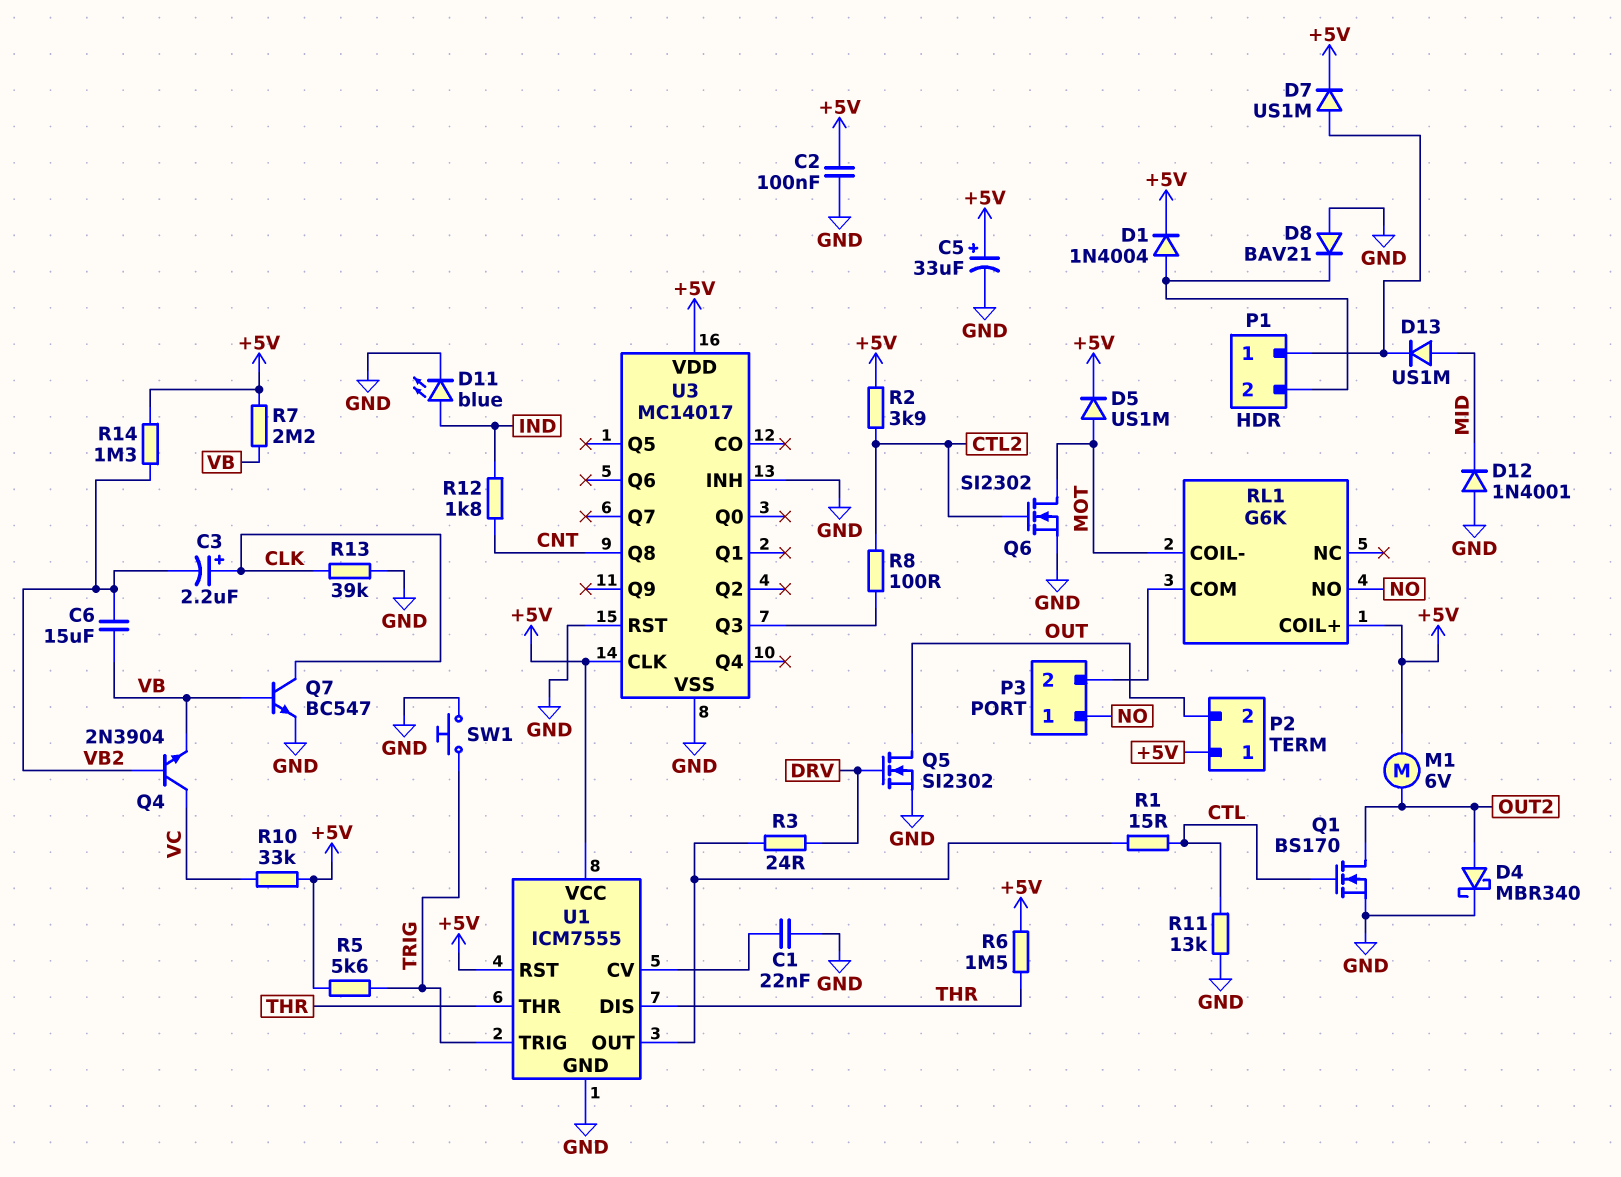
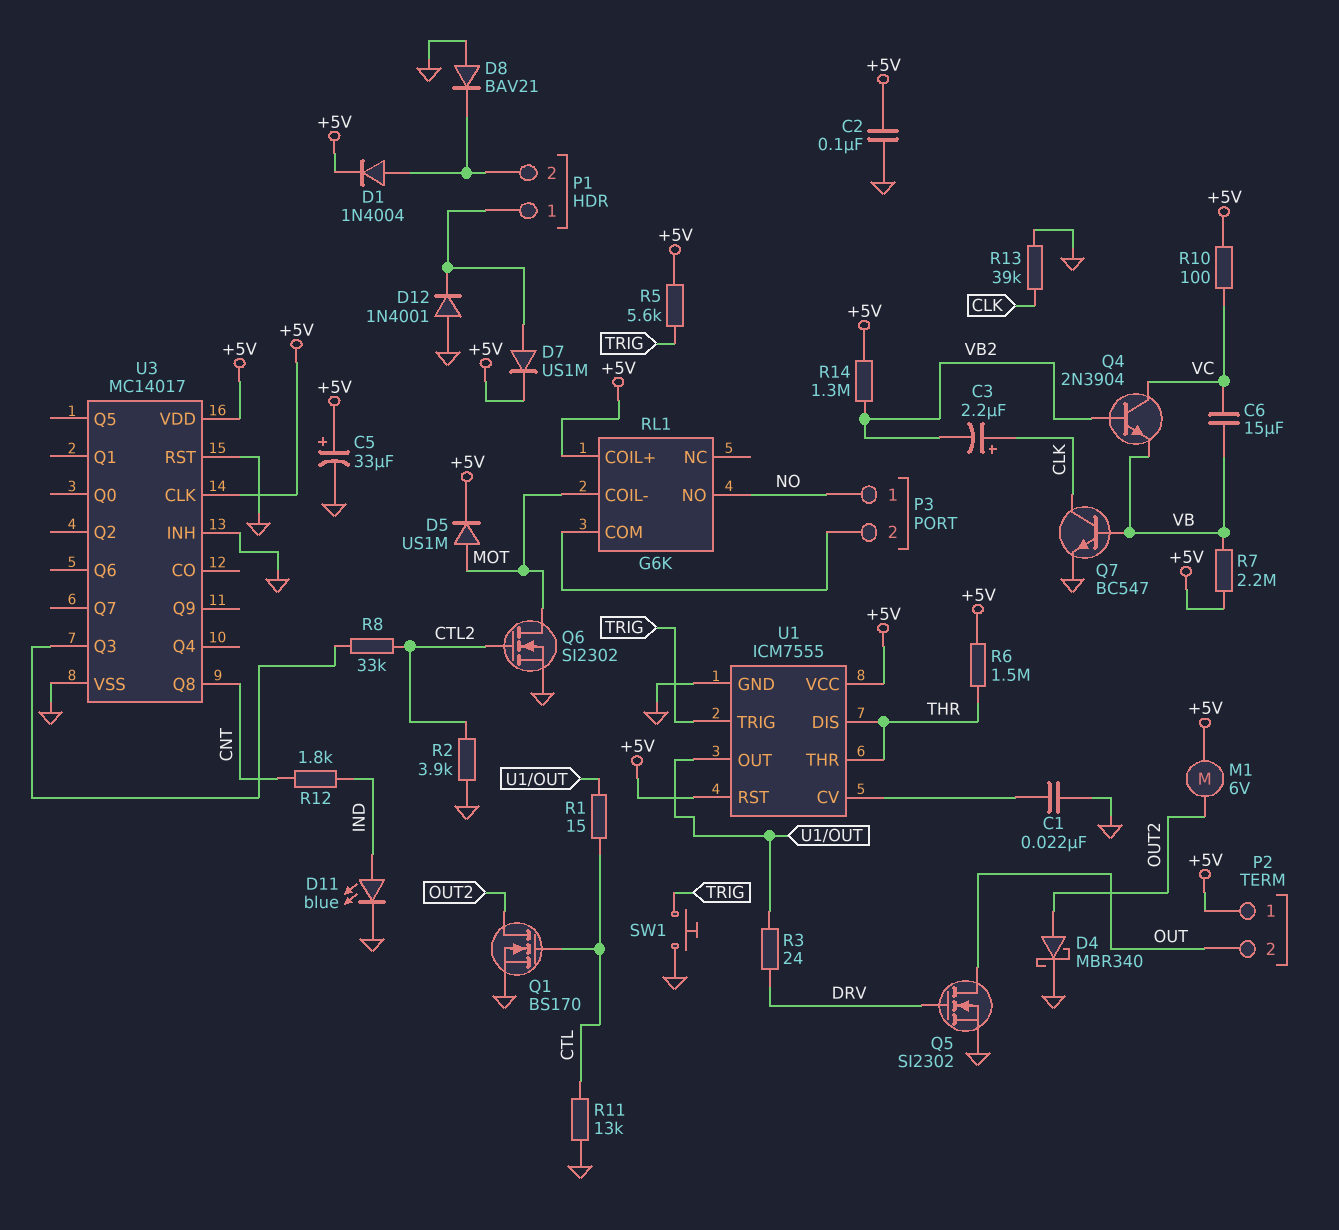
C6: 15uF (VB, VB2) -> 15uF (VB, VC)
D12: diode 1N4001 (A GND, K MID) -> diode 1N4001 (A GND, K P1/1)
D13: diode US1M (A MID, K P1/1) -> none
R2: 3.9k (+5V, CTL2) -> 3.9k (CTL2, GND)
R8: 100 (CTL2, U3/Q3) -> 33k (CTL2, U3/Q3)
R10: 33k (+5V, VC) -> 100 (+5V, VC)

